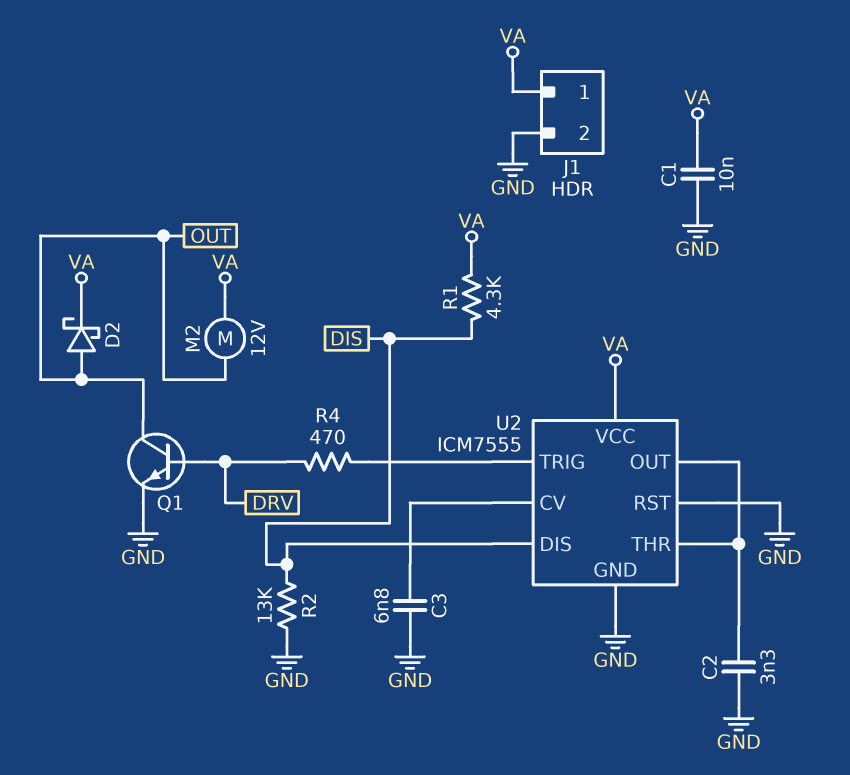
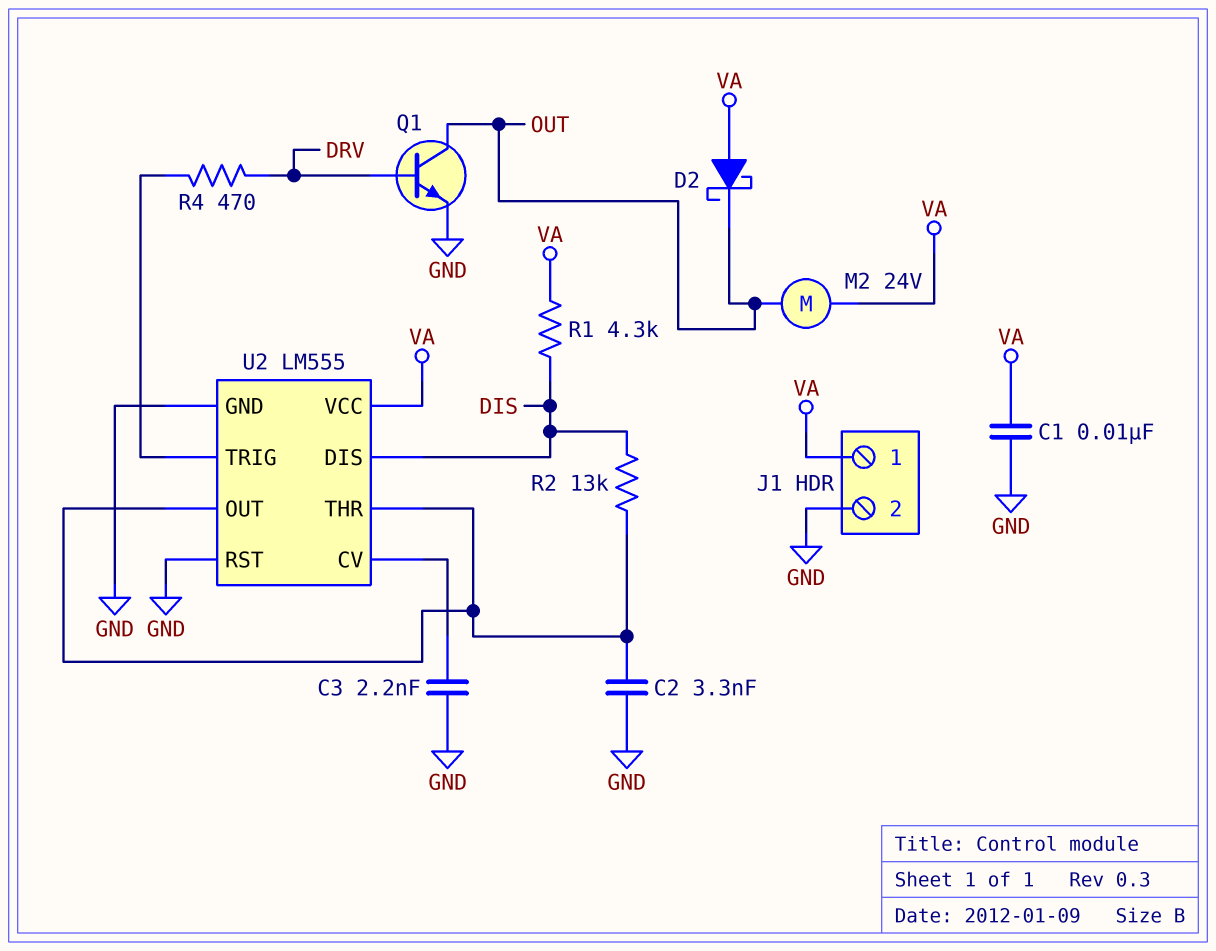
C3: 6.8nF (GND, U2/CV) -> 2.2nF (GND, U2/CV)
D2: schottky (A OUT, K VA) -> schottky (A VA, K OUT)
M2: motor 12V (OUT, VA) -> motor 24V (OUT, VA)
R2: 13k (DIS, GND) -> 13k (DIS, U2/OUT)
U2: ICM7555 -> LM555

